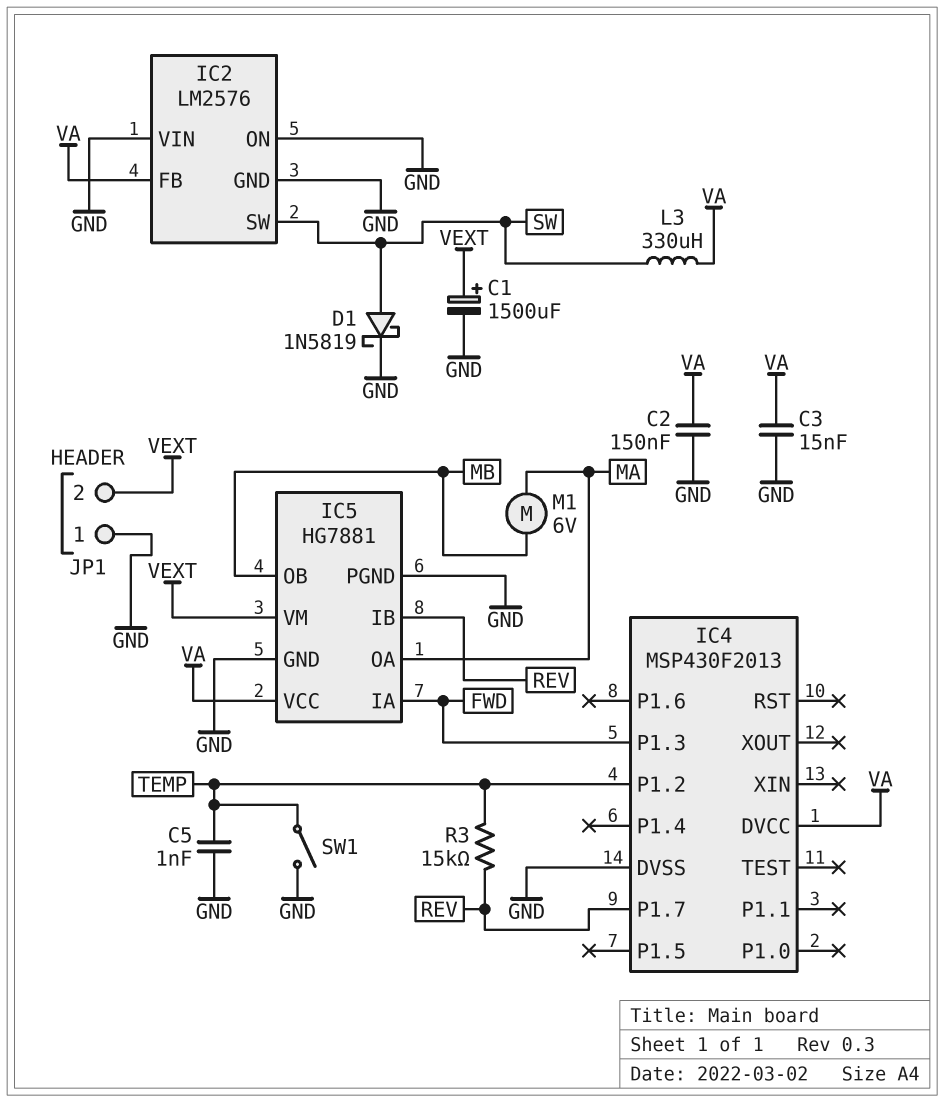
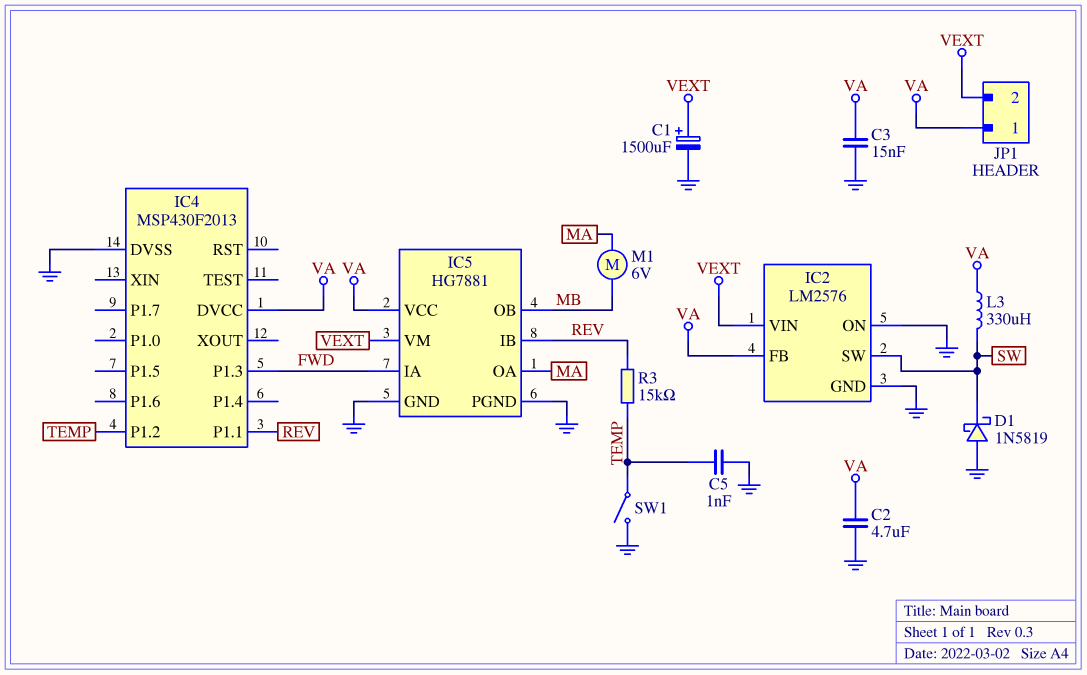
C2: 150nF (GND, VA) -> 4.7uF (GND, VA)
D1: schottky 1N5819 (A SW, K GND) -> schottky 1N5819 (A GND, K SW)
IC2 pin VIN: GND -> VEXT
IC4 pin P1.1: none -> REV
IC4 pin P1.7: REV -> none
JP1 pin 1: GND -> VA

